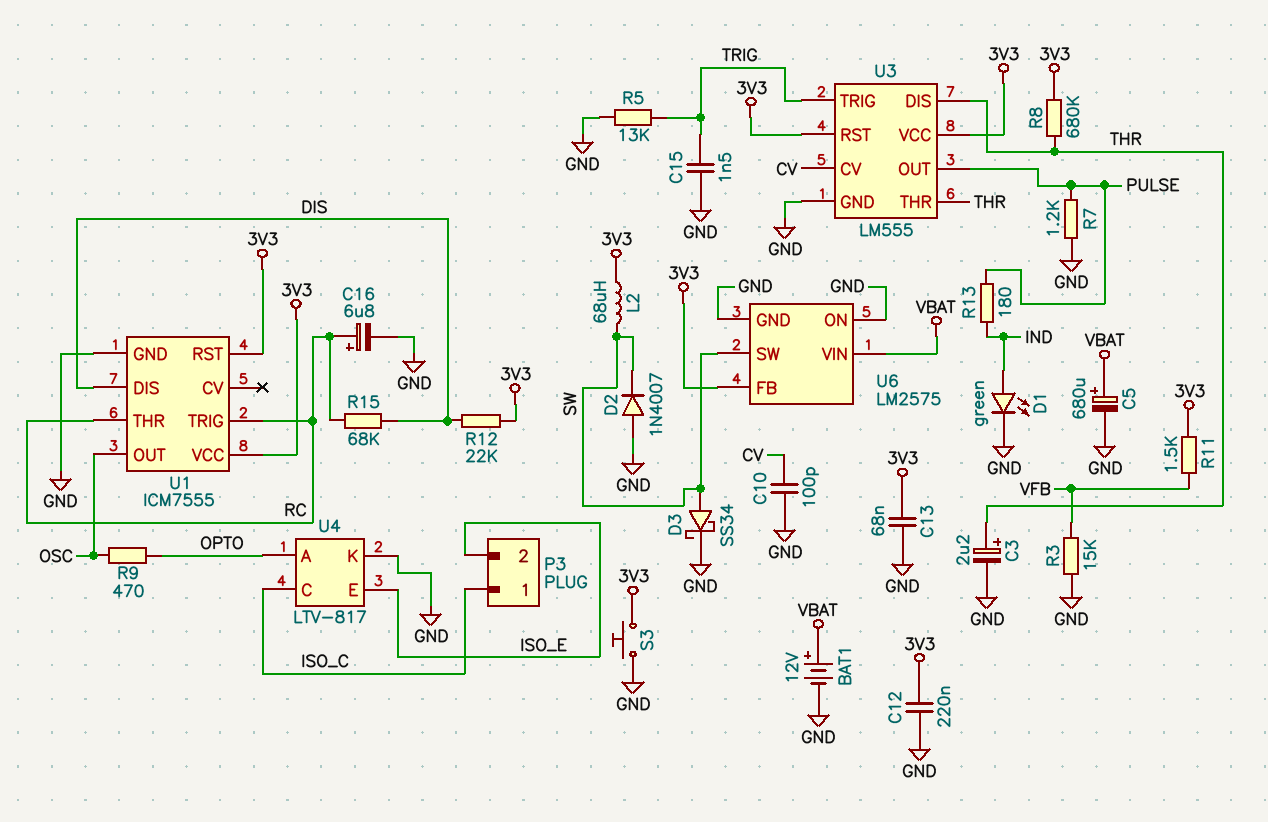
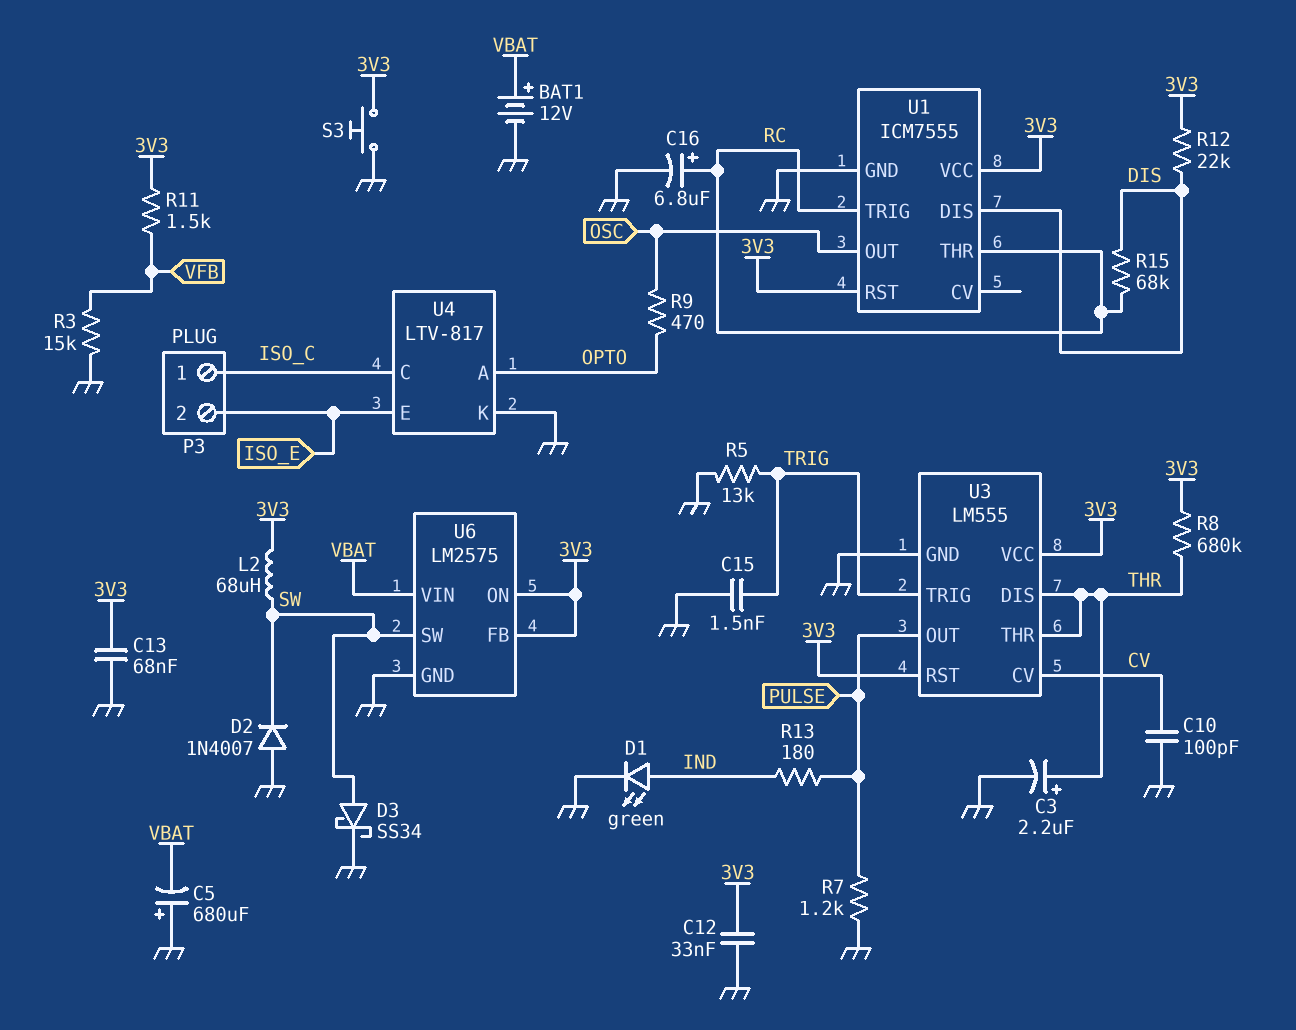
C5: 680uF (plus VBAT, minus GND) -> 680uF (plus GND, minus VBAT)
C12: 220nF (3V3, GND) -> 33nF (3V3, GND)
U6 pin ON: GND -> 3V3

